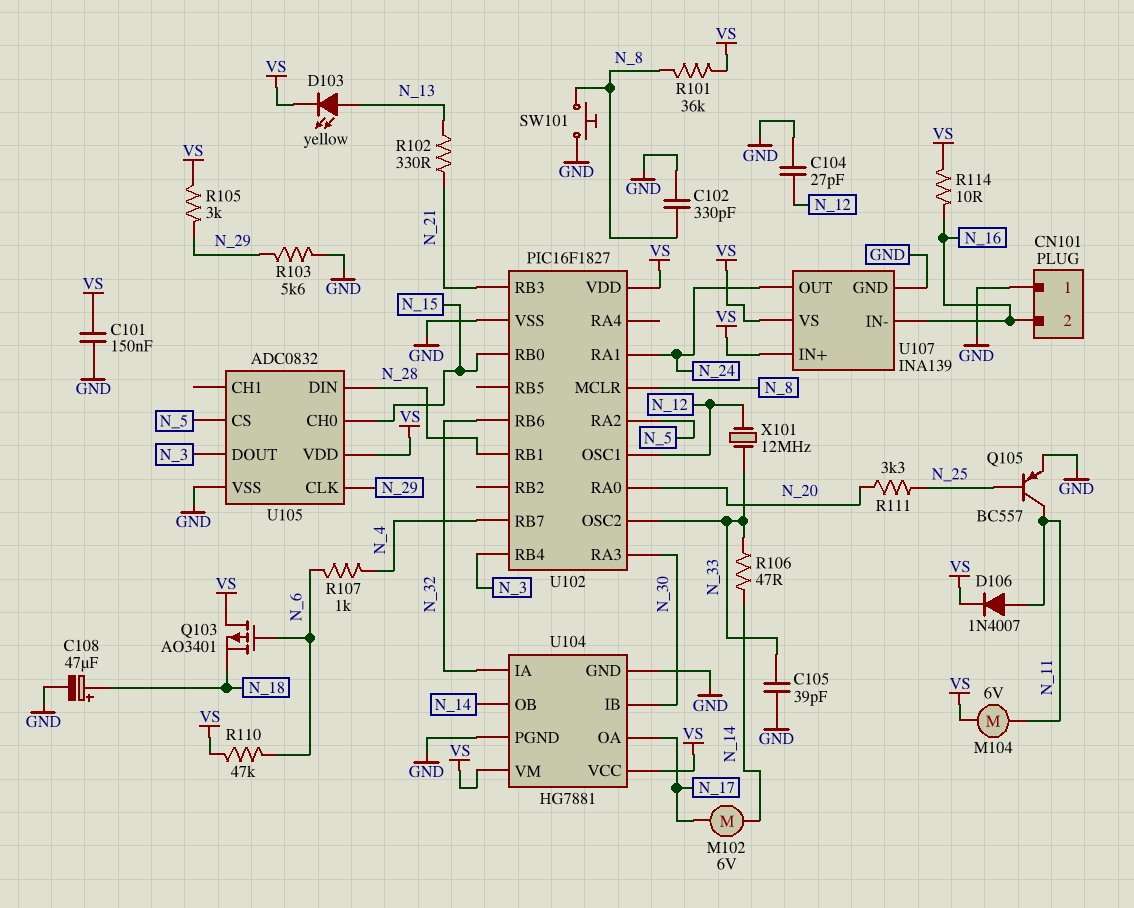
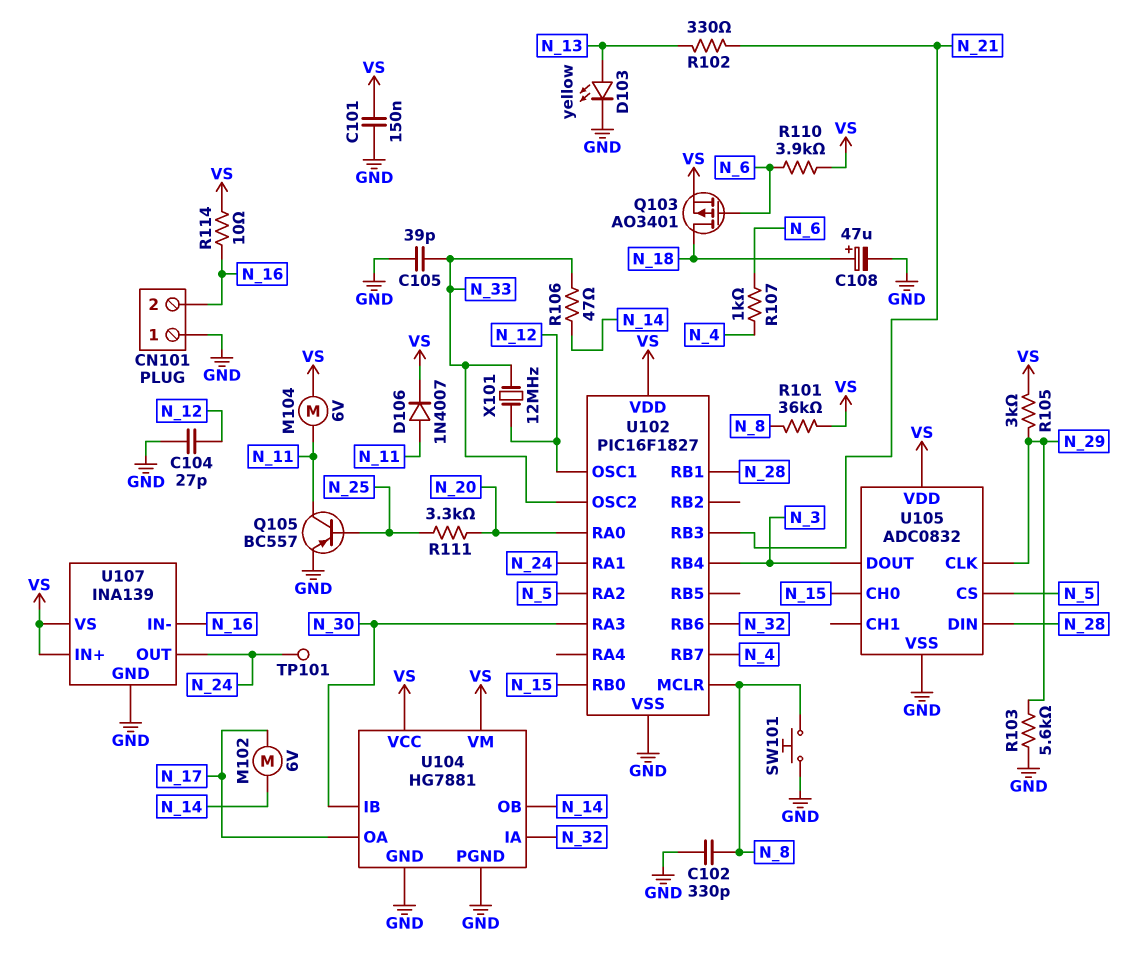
D103: LED yellow (A N_13, K VS) -> LED yellow (A N_13, K GND)
Q103: PMOS AO3401 (G N_6, D VS, S N_18) -> PMOS AO3401 (G N_6, D N_18, S VS)
R110: 47k (N_6, VS) -> 3.9k (N_6, VS)
TP101: none -> test point (N_24)

